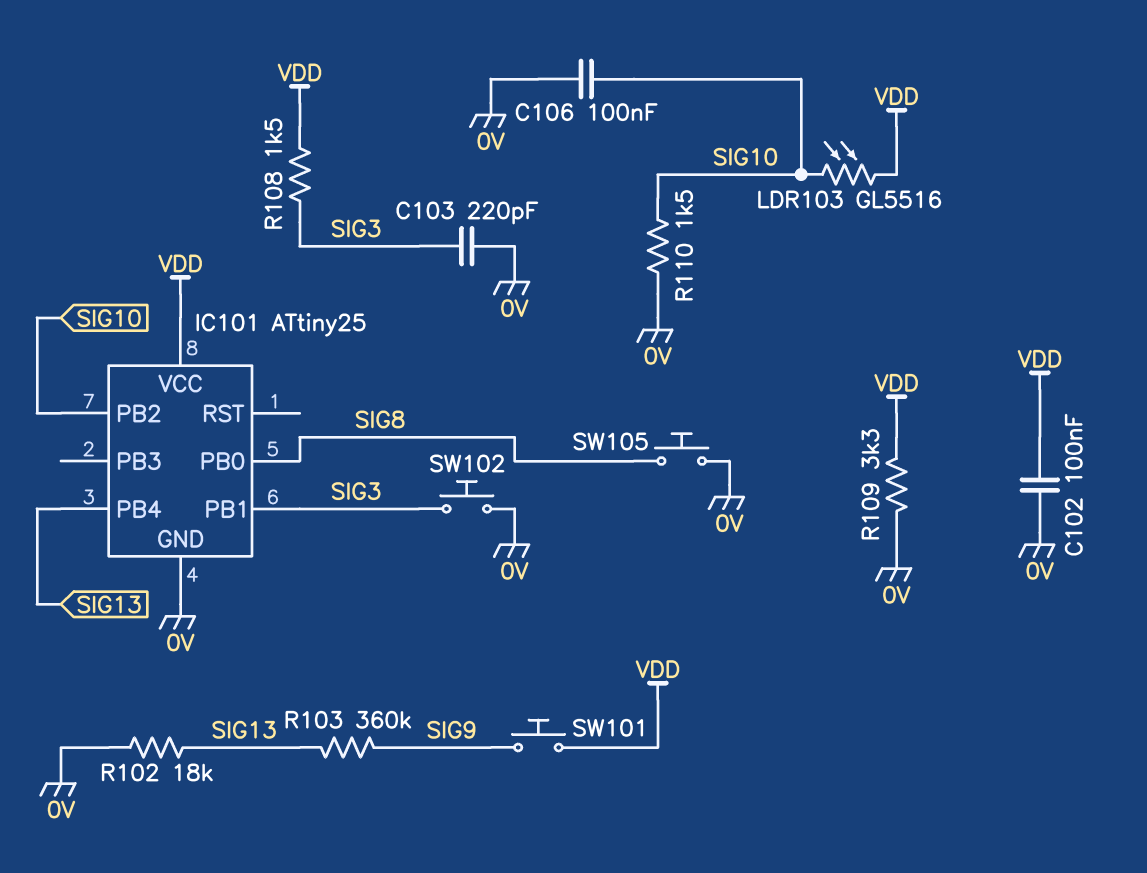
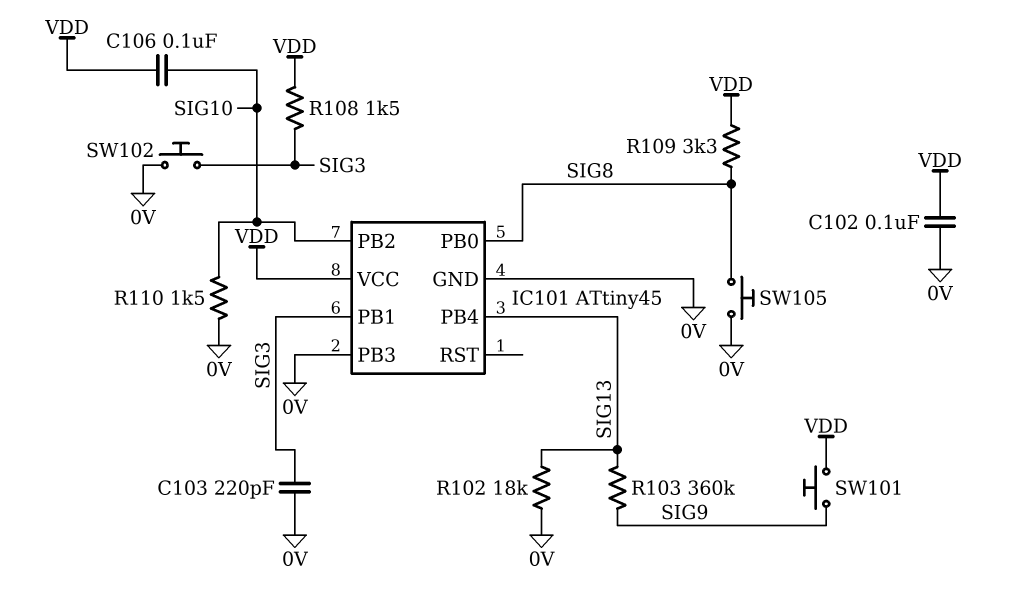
C106: 100nF (0V, SIG10) -> 100nF (SIG10, VDD)
IC101: ATtiny25 -> ATtiny45
IC101 pin PB3: none -> 0V
LDR103: GL5516 (SIG10, VDD) -> none
R109: 3.3k (0V, VDD) -> 3.3k (SIG8, VDD)

